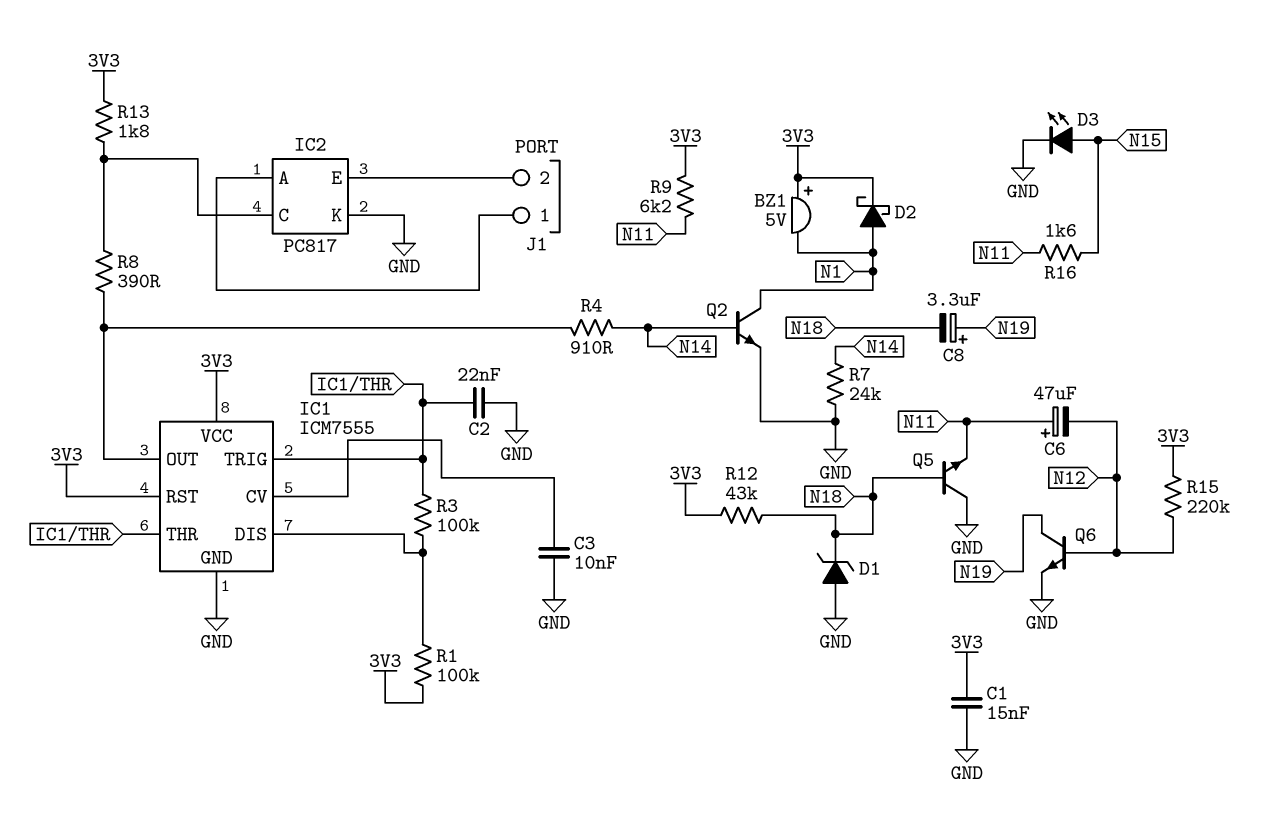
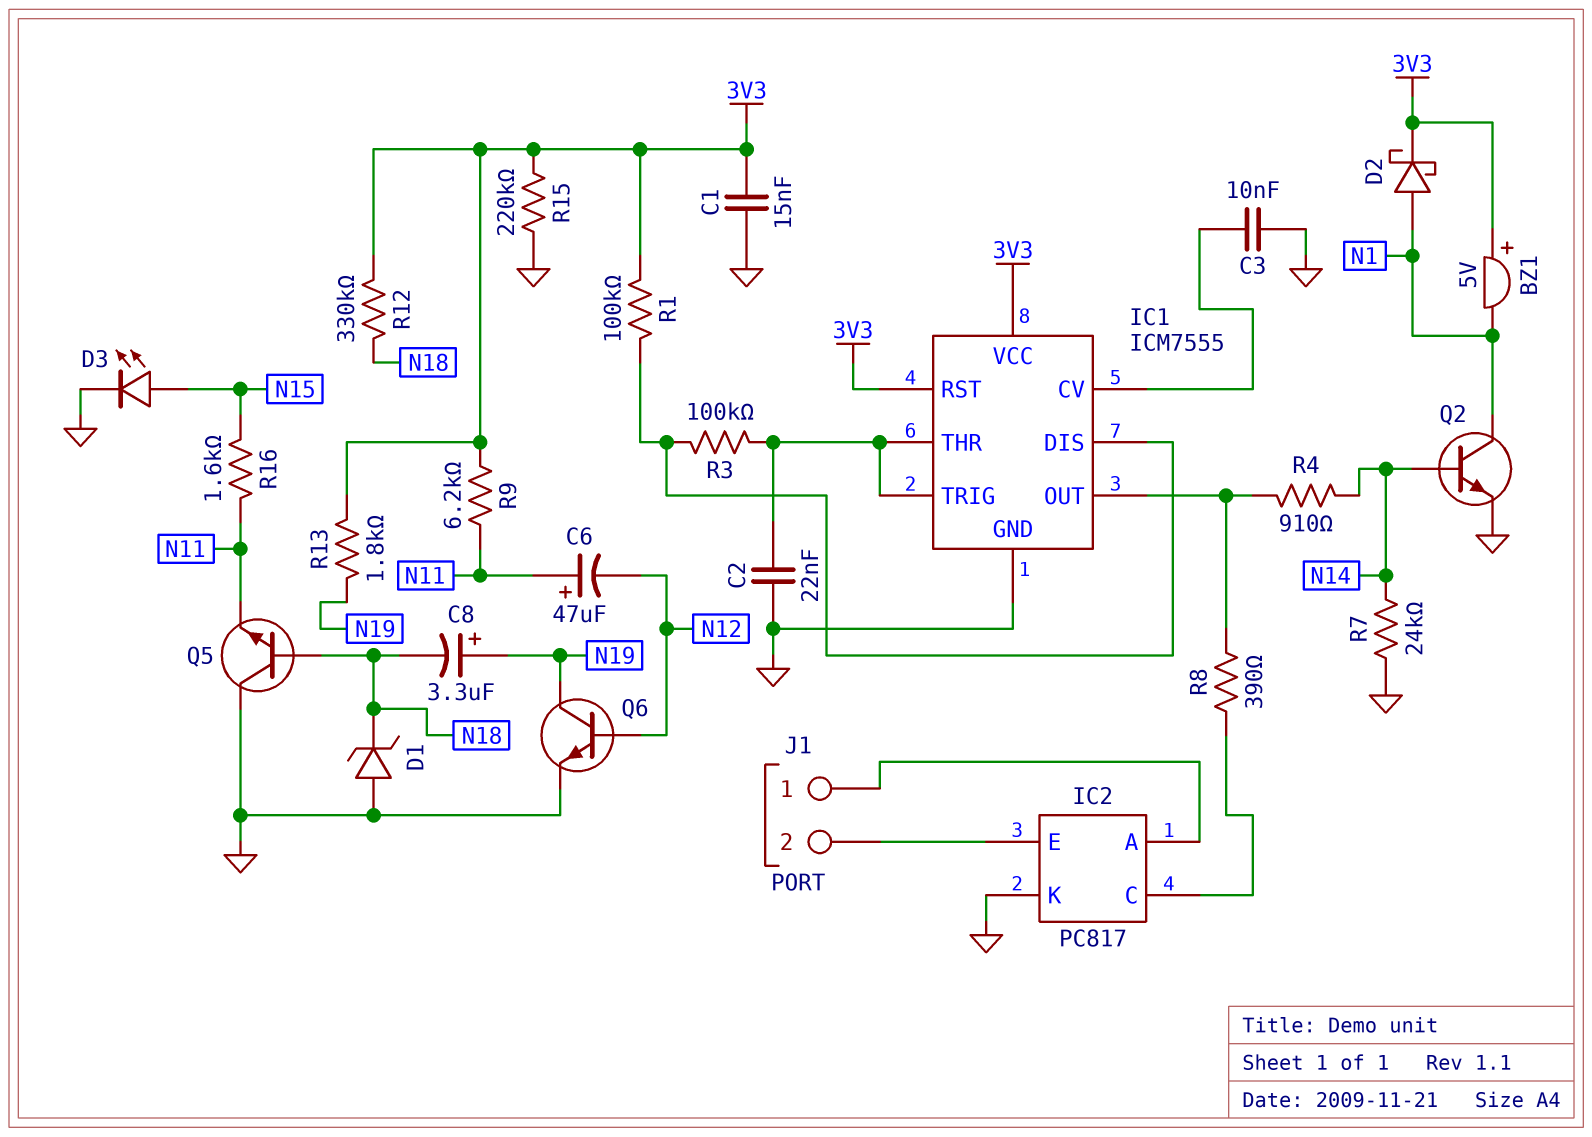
R12: 43k (3V3, N18) -> 330k (3V3, N18)
R13: 1.8k (3V3, IC2/C) -> 1.8k (3V3, N19)
R15: 220k (3V3, N12) -> 220k (3V3, GND)

